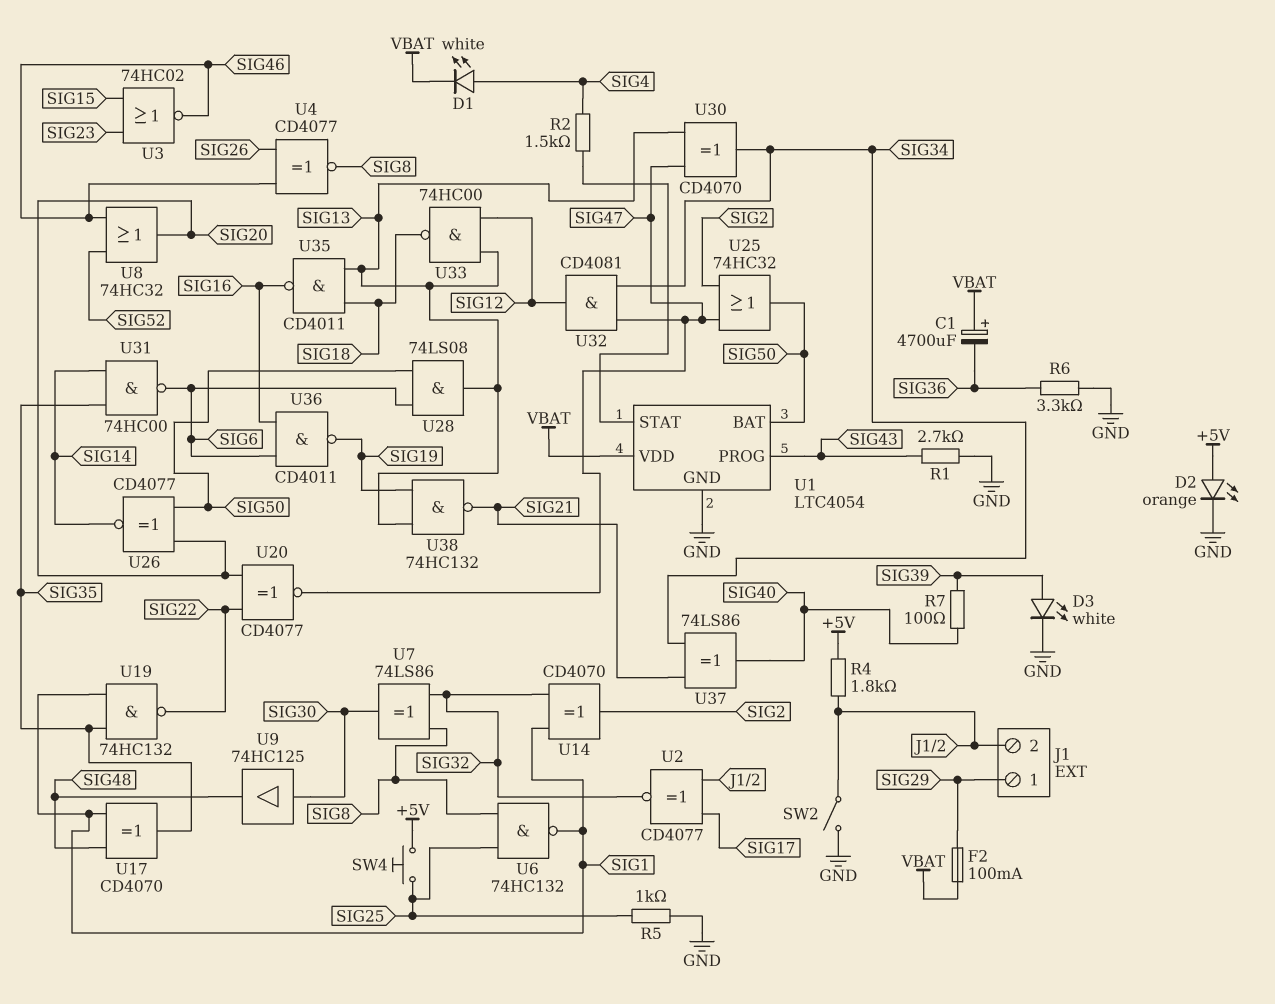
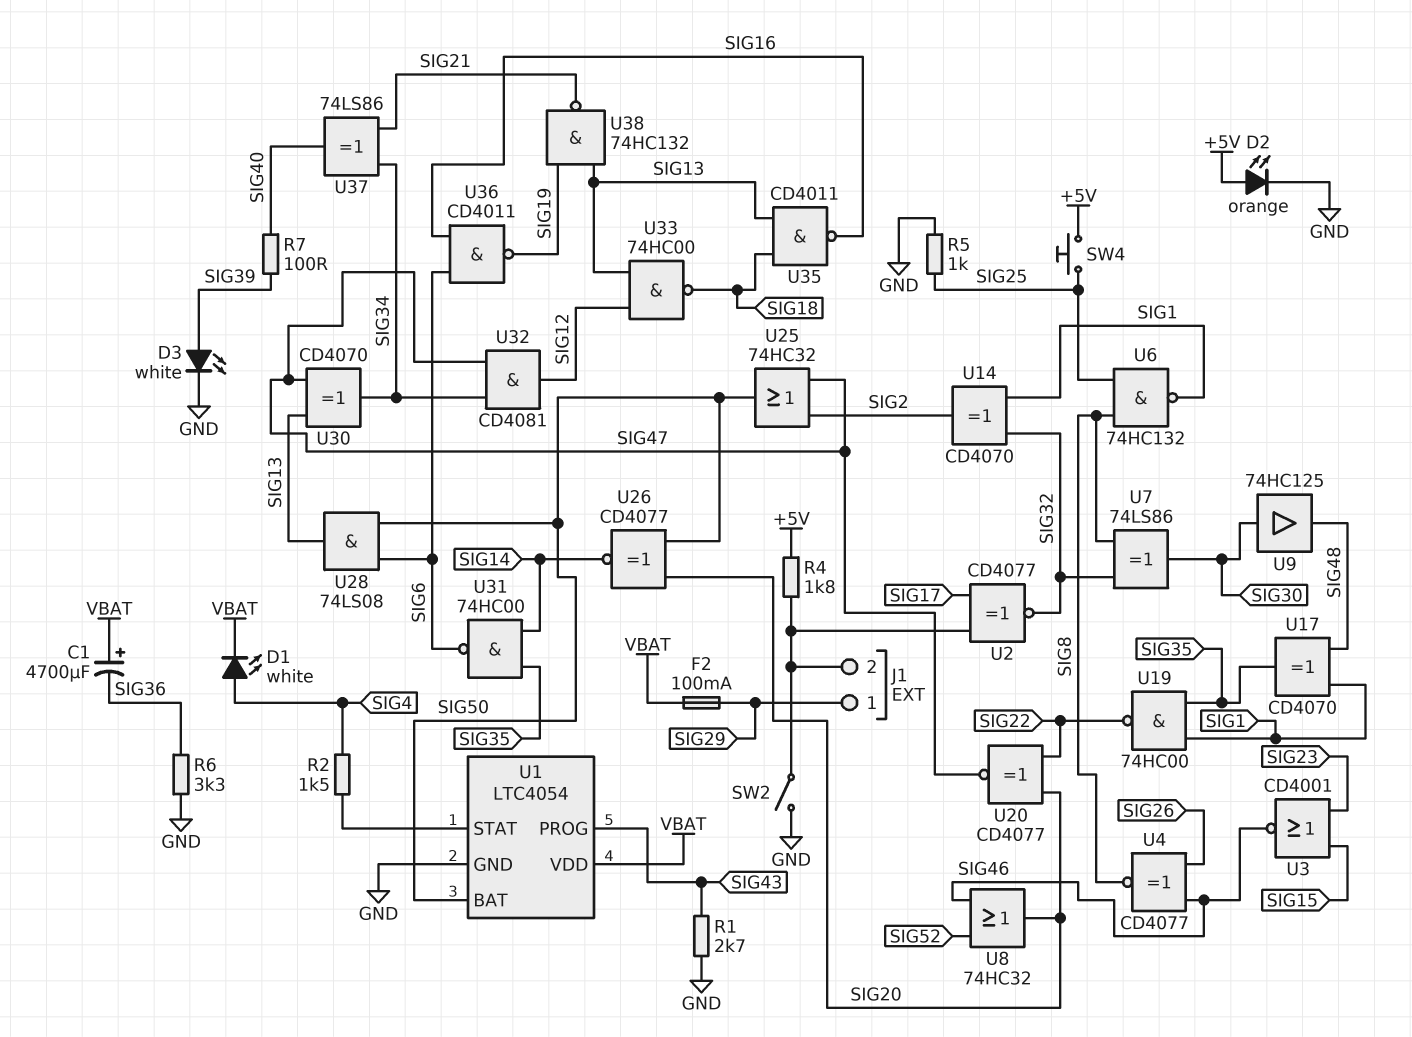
U3: NOR 74HC02 (in SIG15, in SIG23, out SIG46) -> NOR CD4001 (in SIG15, in SIG23, out SIG46)
U19: NAND 74HC132 (in SIG1, in SIG35, out SIG22) -> NAND 74HC00 (in SIG1, in SIG35, out SIG22)

